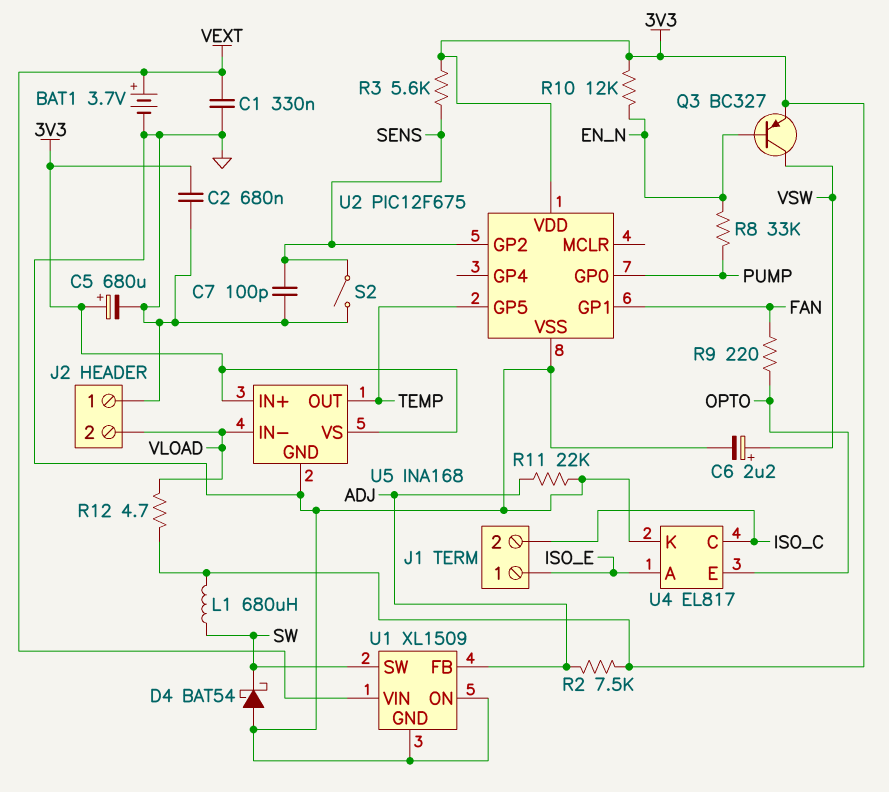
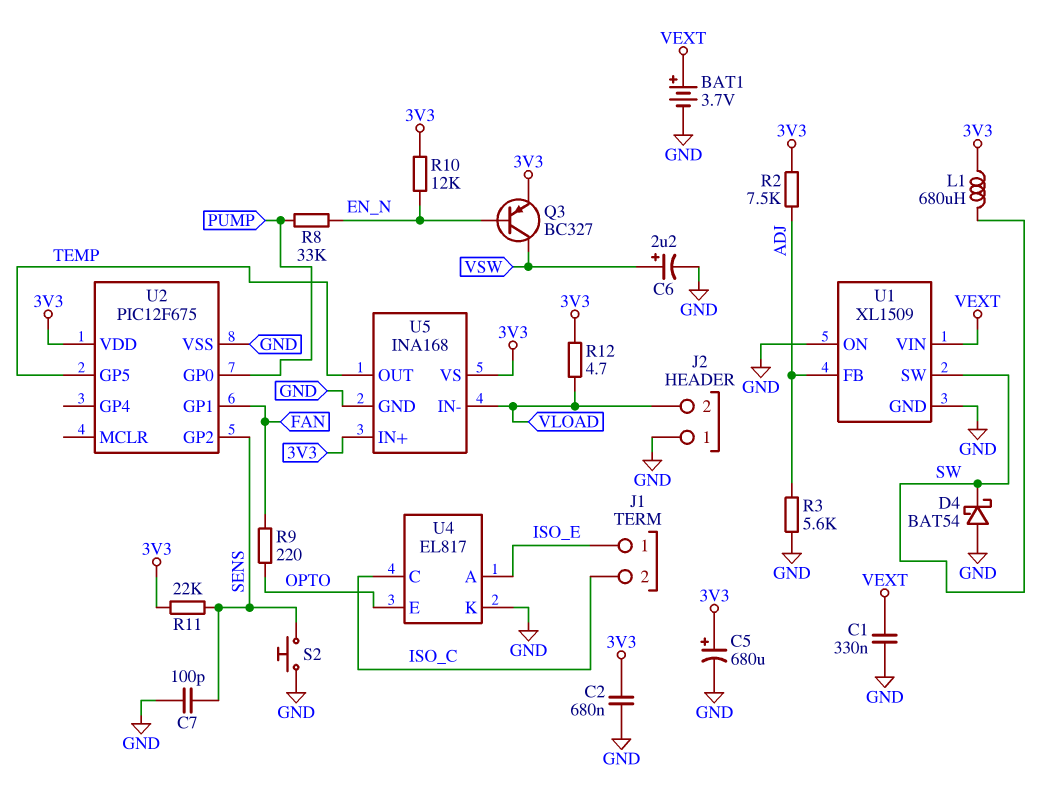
R3: 5.6k (3V3, SENS) -> 5.6k (ADJ, GND)
R11: 22k (ADJ, GND) -> 22k (3V3, SENS)
S2: switch (GND, SENS) -> button (GND, SENS)

